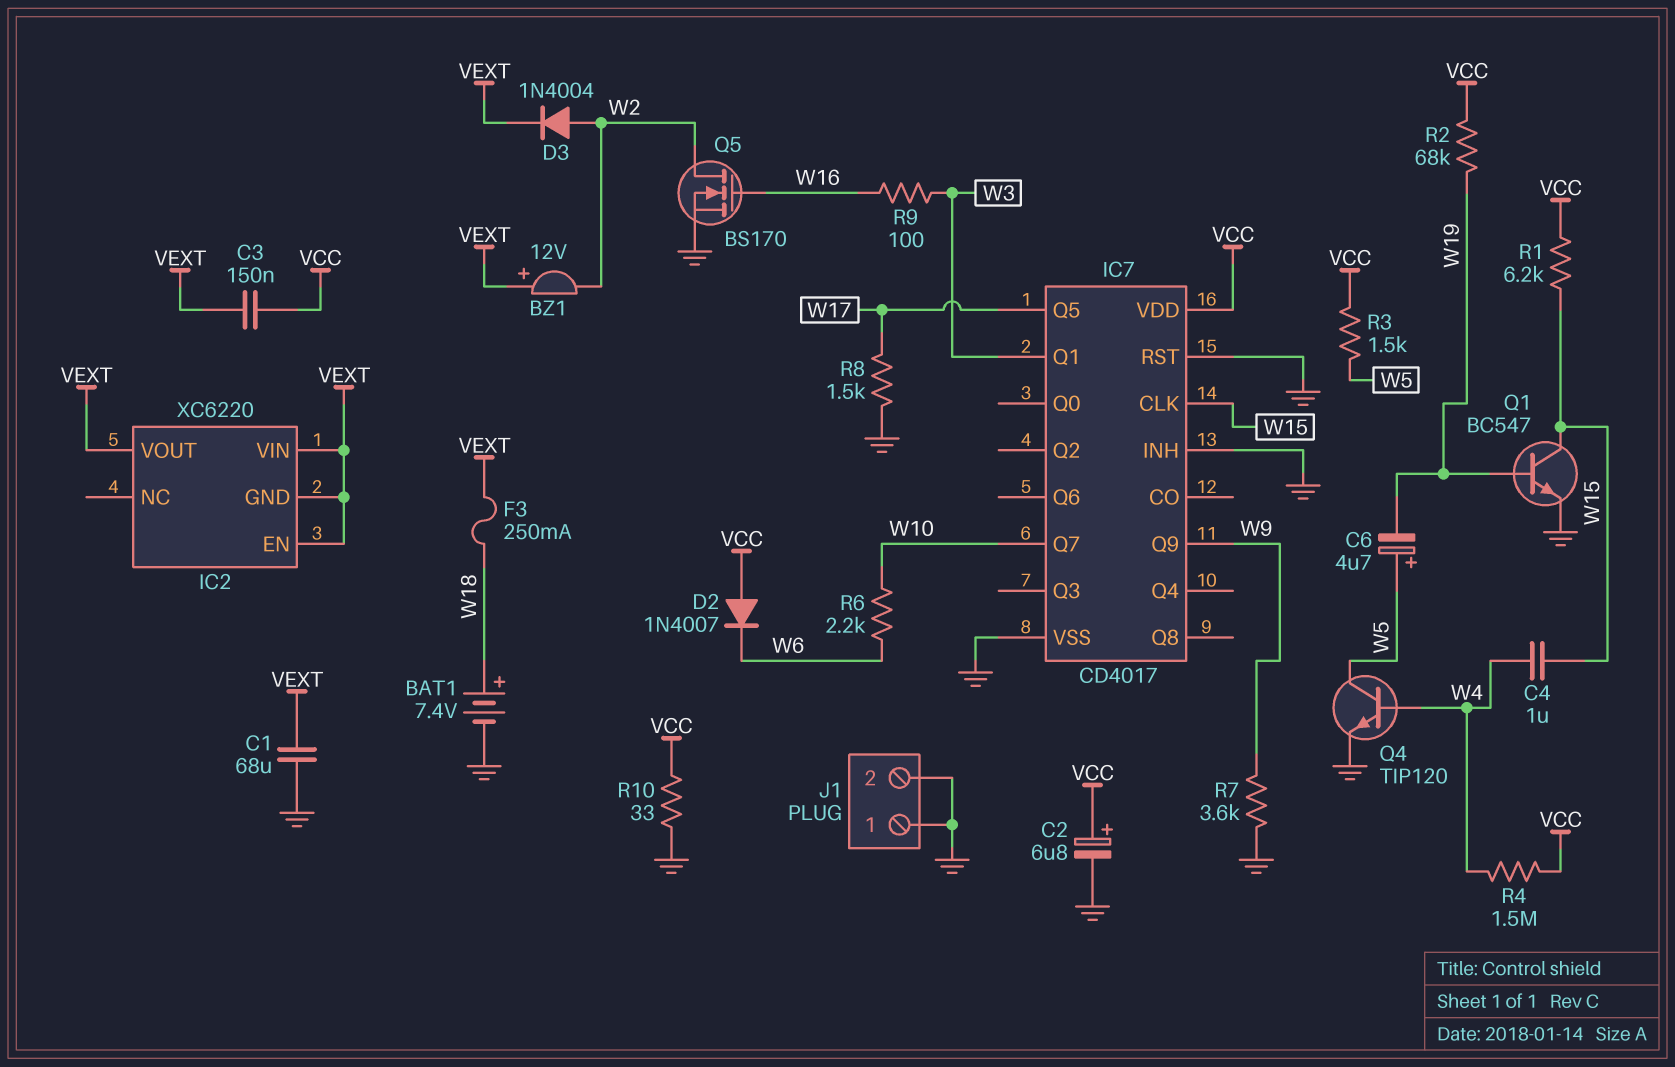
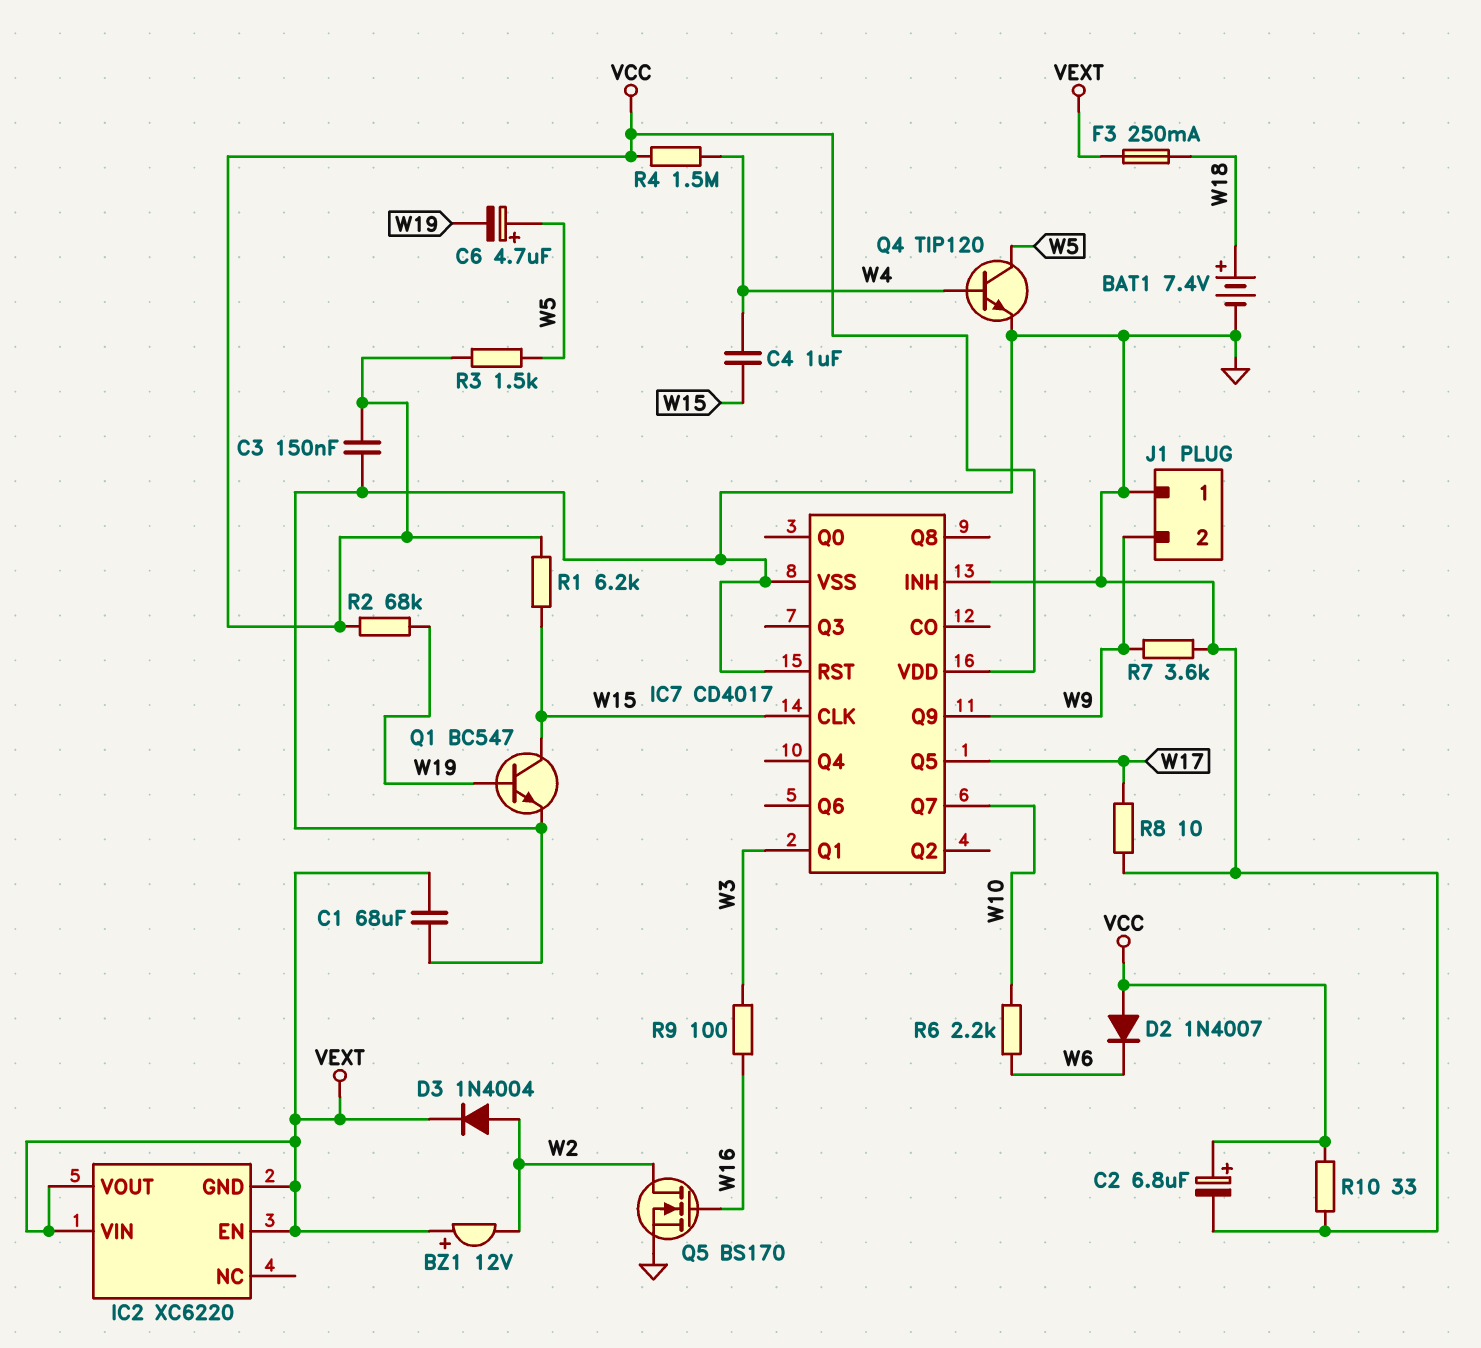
C3: 150nF (VCC, VEXT) -> 150nF (GND, VCC)
J1 pin 2: GND -> W9
R8: 1.5k (GND, W17) -> 10 (GND, W17)

